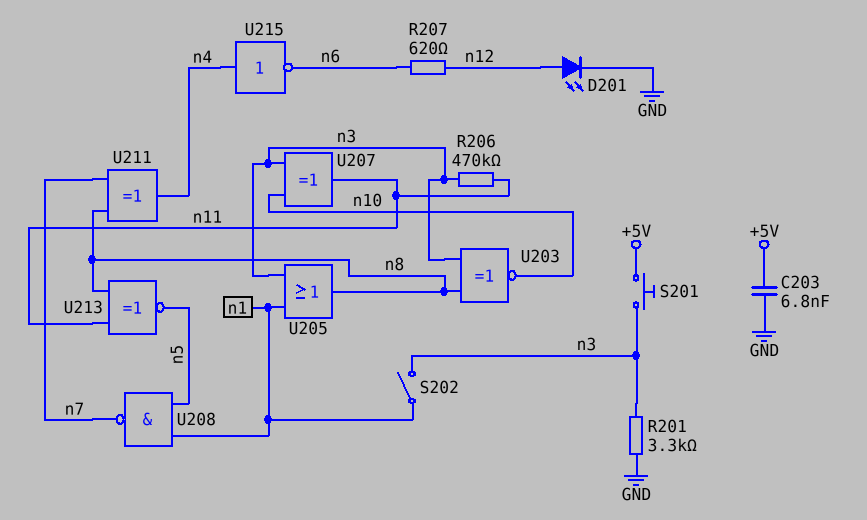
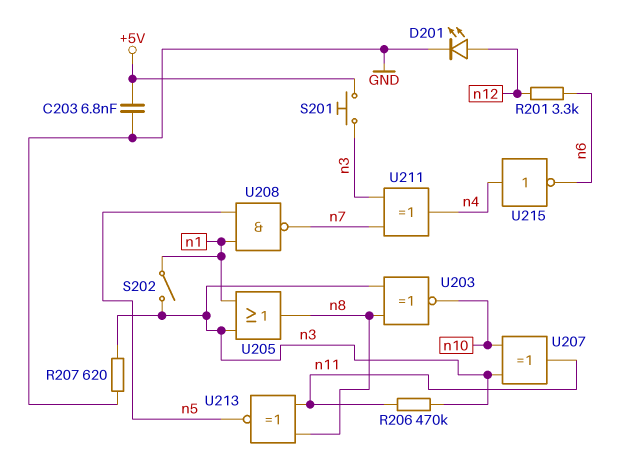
R201: 3.3k (GND, n3) -> 3.3k (n6, n12)
R207: 620 (n6, n12) -> 620 (GND, n3)
U211: XOR (in n7, in n8, out n4) -> XOR (in n3, in n7, out n4)

